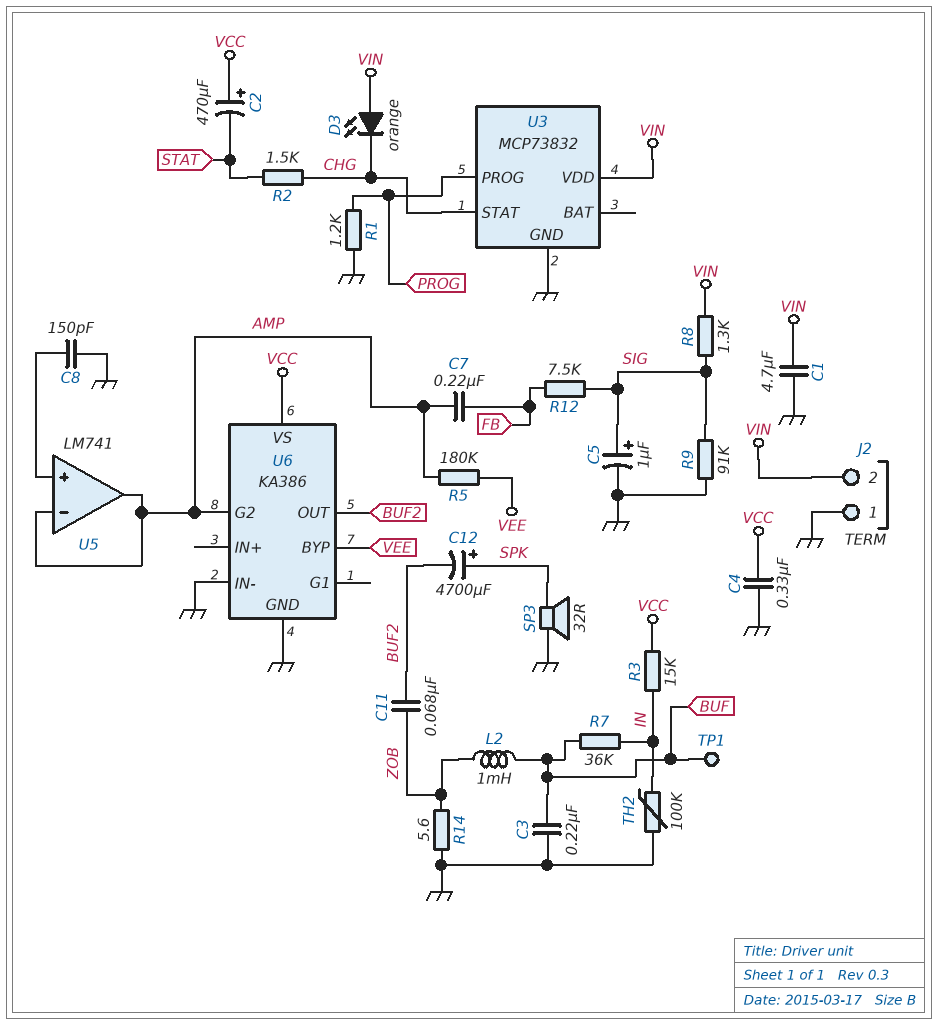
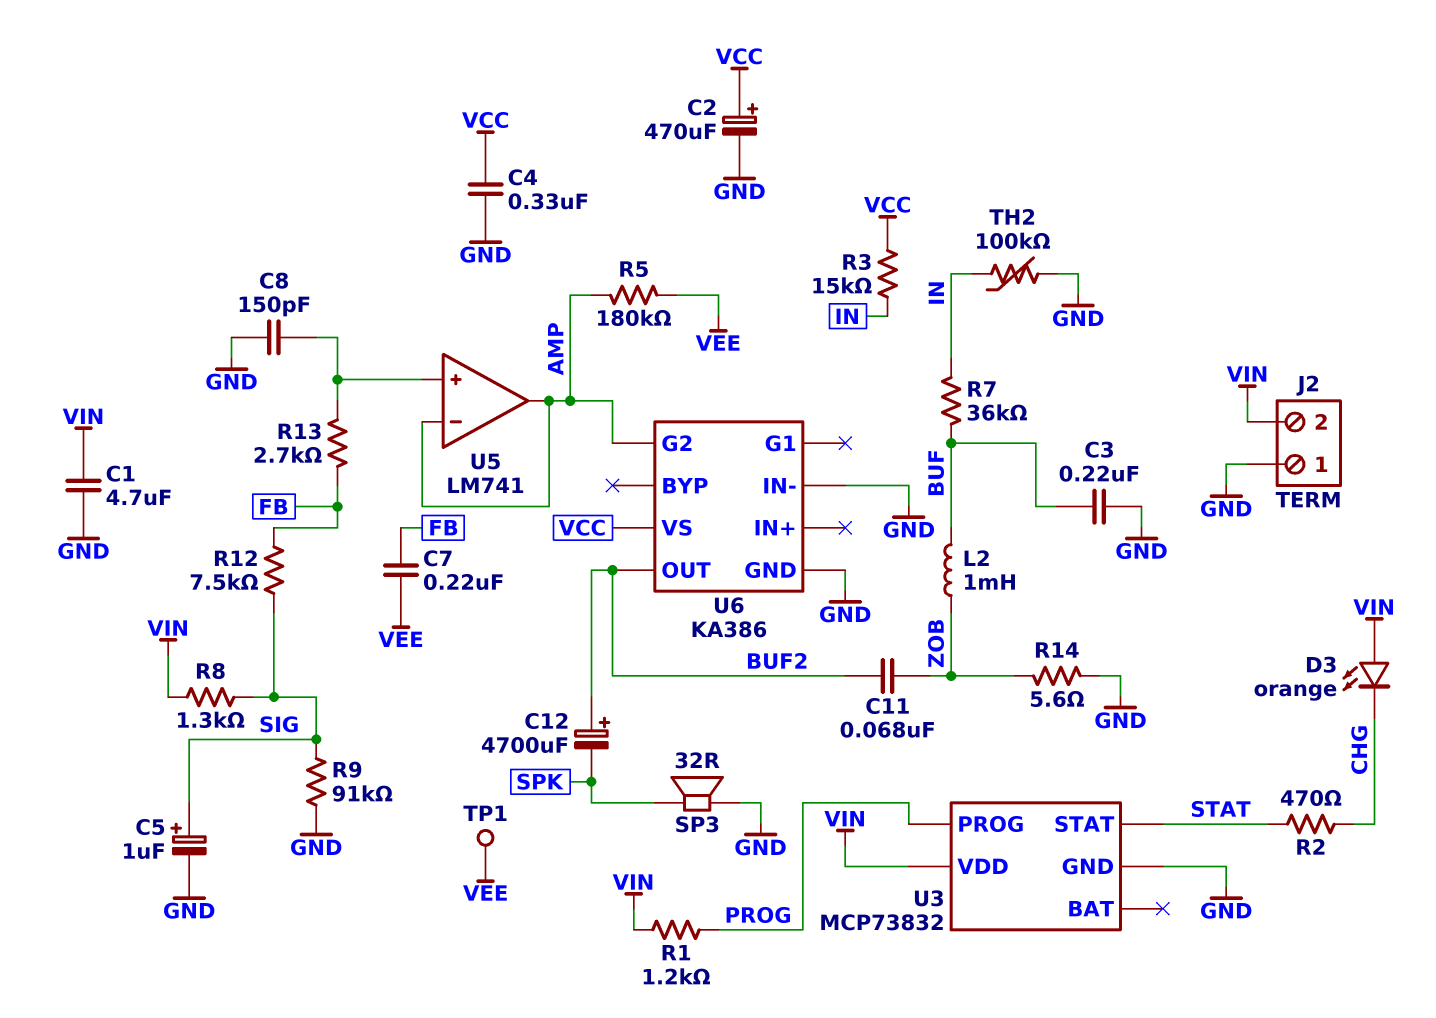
C2: 470uF (plus VCC, minus STAT) -> 470uF (plus VCC, minus GND)
C7: 220nF (AMP, FB) -> 220nF (FB, VEE)
C12: 4700uF (plus SPK, minus BUF2) -> 4700uF (plus BUF2, minus SPK)
R1: 1.2k (GND, PROG) -> 1.2k (PROG, VIN)
R2: 1.5k (CHG, STAT) -> 470 (CHG, STAT)
R13: none -> 2.7k (FB, U5/in+)
TP1: test point (BUF) -> test point (VEE)
U3 pin STAT: CHG -> STAT
U6 pin BYP: VEE -> none

